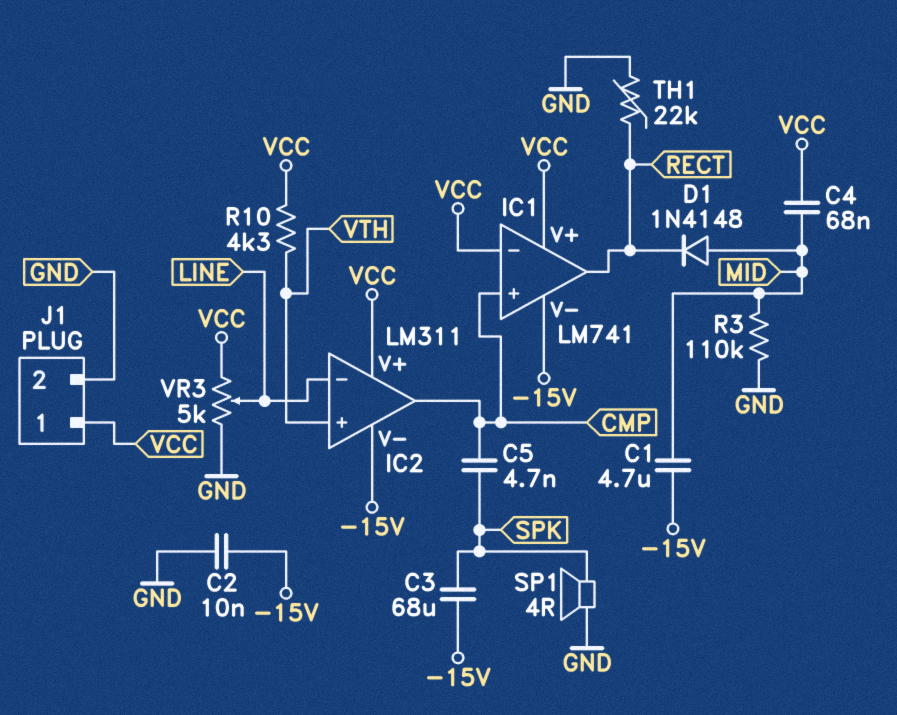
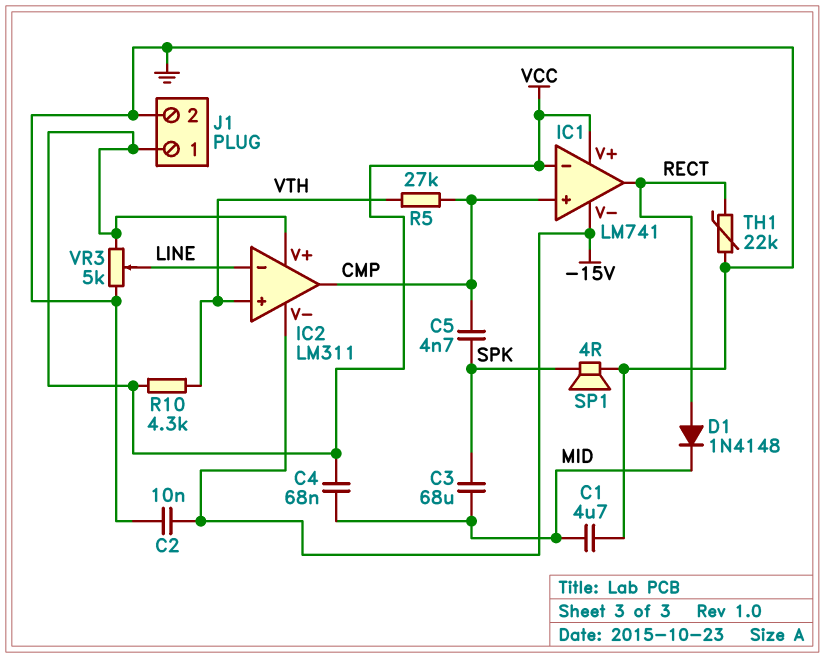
C1: 4.7uF (-15V, MID) -> 4.7uF (GND, MID)
C3: 68uF (-15V, SPK) -> 68uF (MID, SPK)
D1: diode 1N4148 (A MID, K RECT) -> diode 1N4148 (A RECT, K MID)
R3: 110k (GND, MID) -> none
R5: none -> 27k (CMP, VTH)

